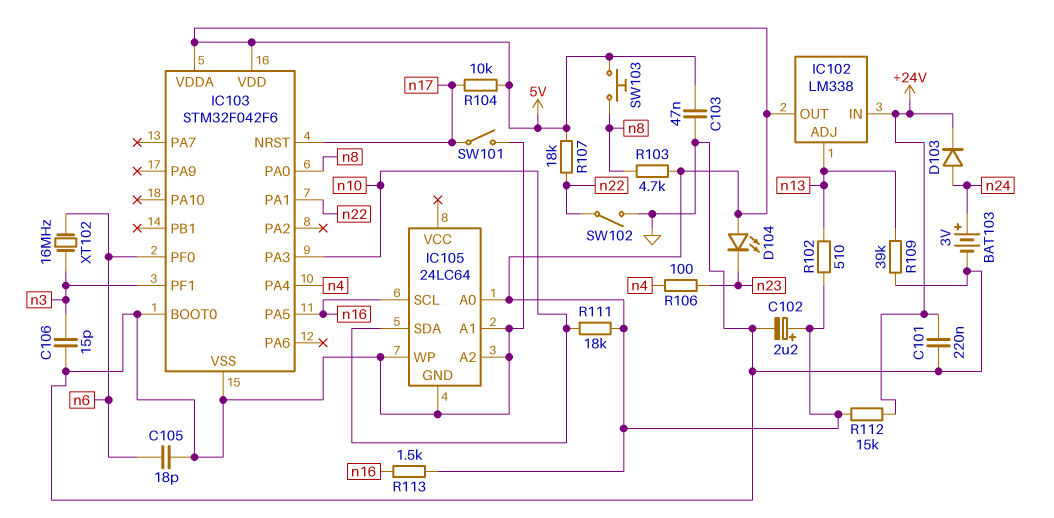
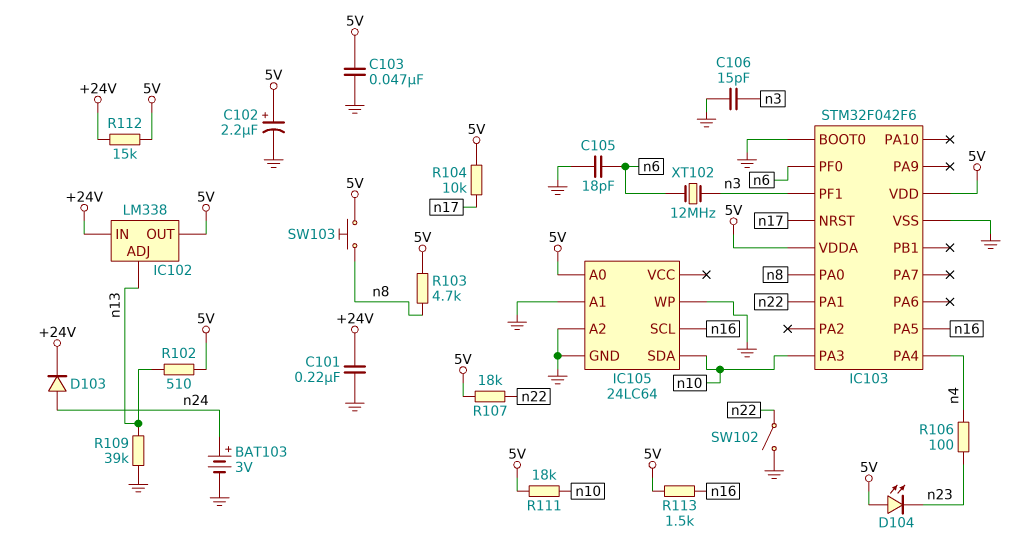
SW101: switch (GND, n17) -> none
XT102: 16MHz (n3, n6) -> 12MHz (n3, n6)

